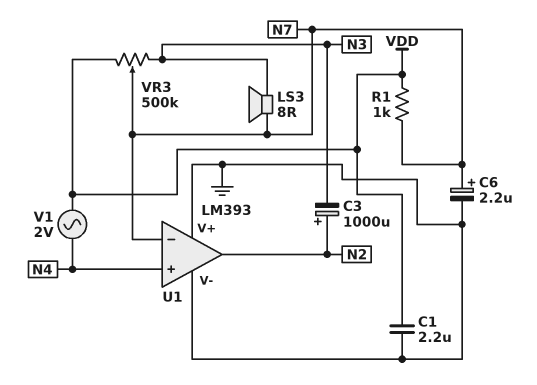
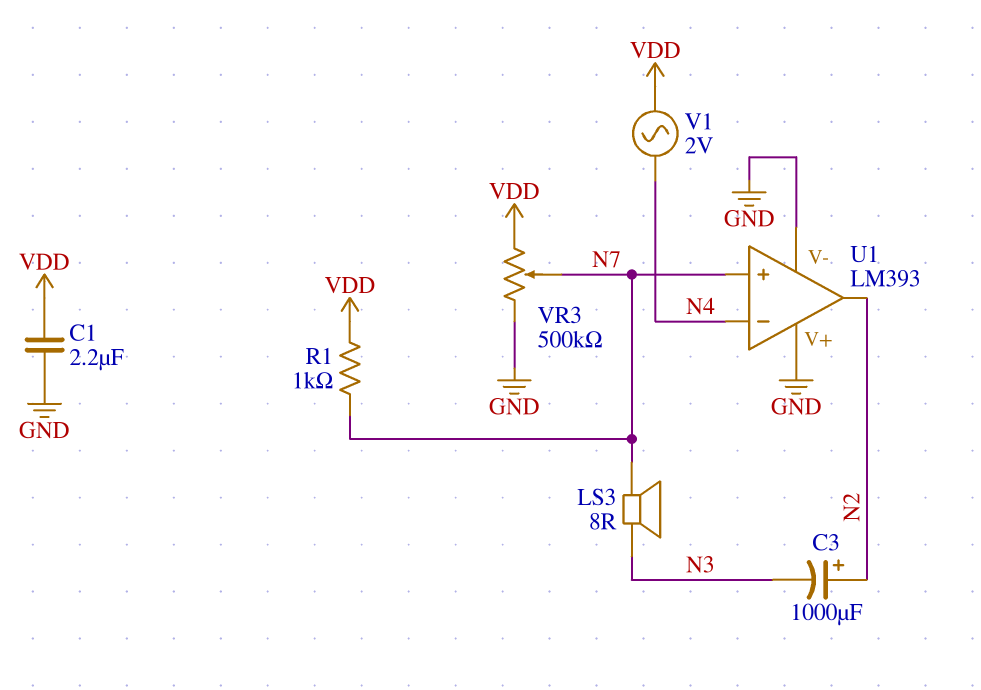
C6: 2.2uF (plus N7, minus GND) -> none
U1 pin in+: N4 -> N7
U1 pin in-: N7 -> N4
VR3: 500k (N3, VDD, wiper N7) -> 500k (GND, VDD, wiper N7)

